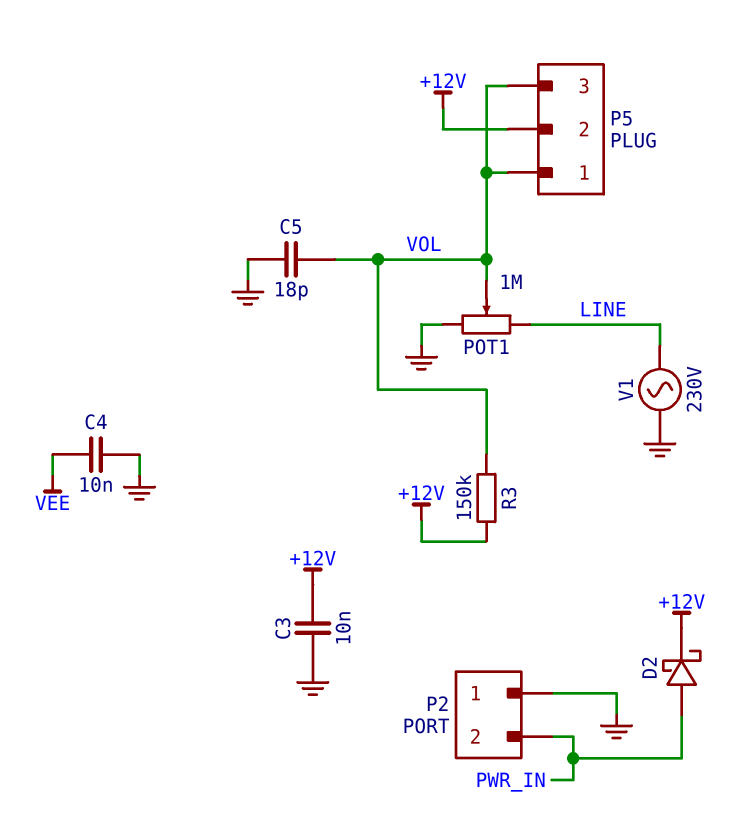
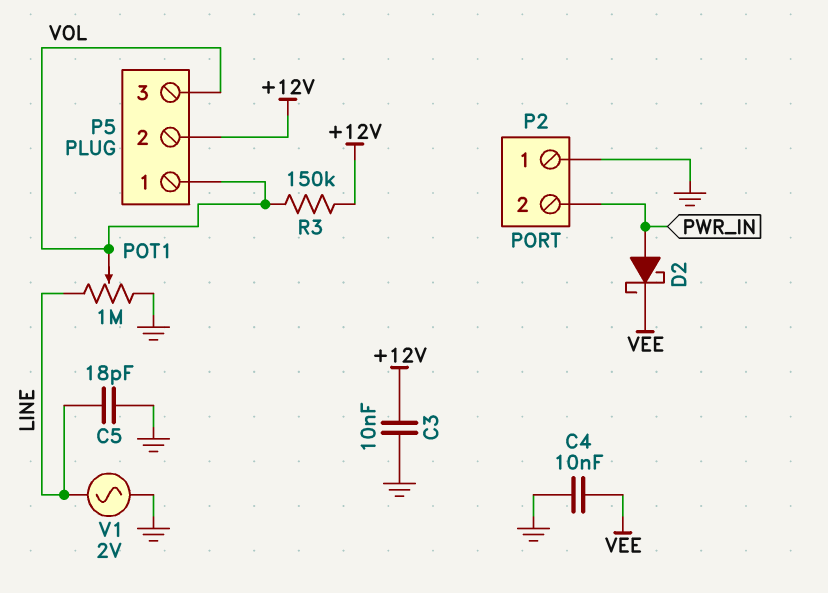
C5: 18pF (GND, VOL) -> 18pF (GND, LINE)
D2: schottky (A PWR_IN, K +12V) -> schottky (A PWR_IN, K VEE)
V1: AC 230V (GND, LINE) -> AC 2V (GND, LINE)

